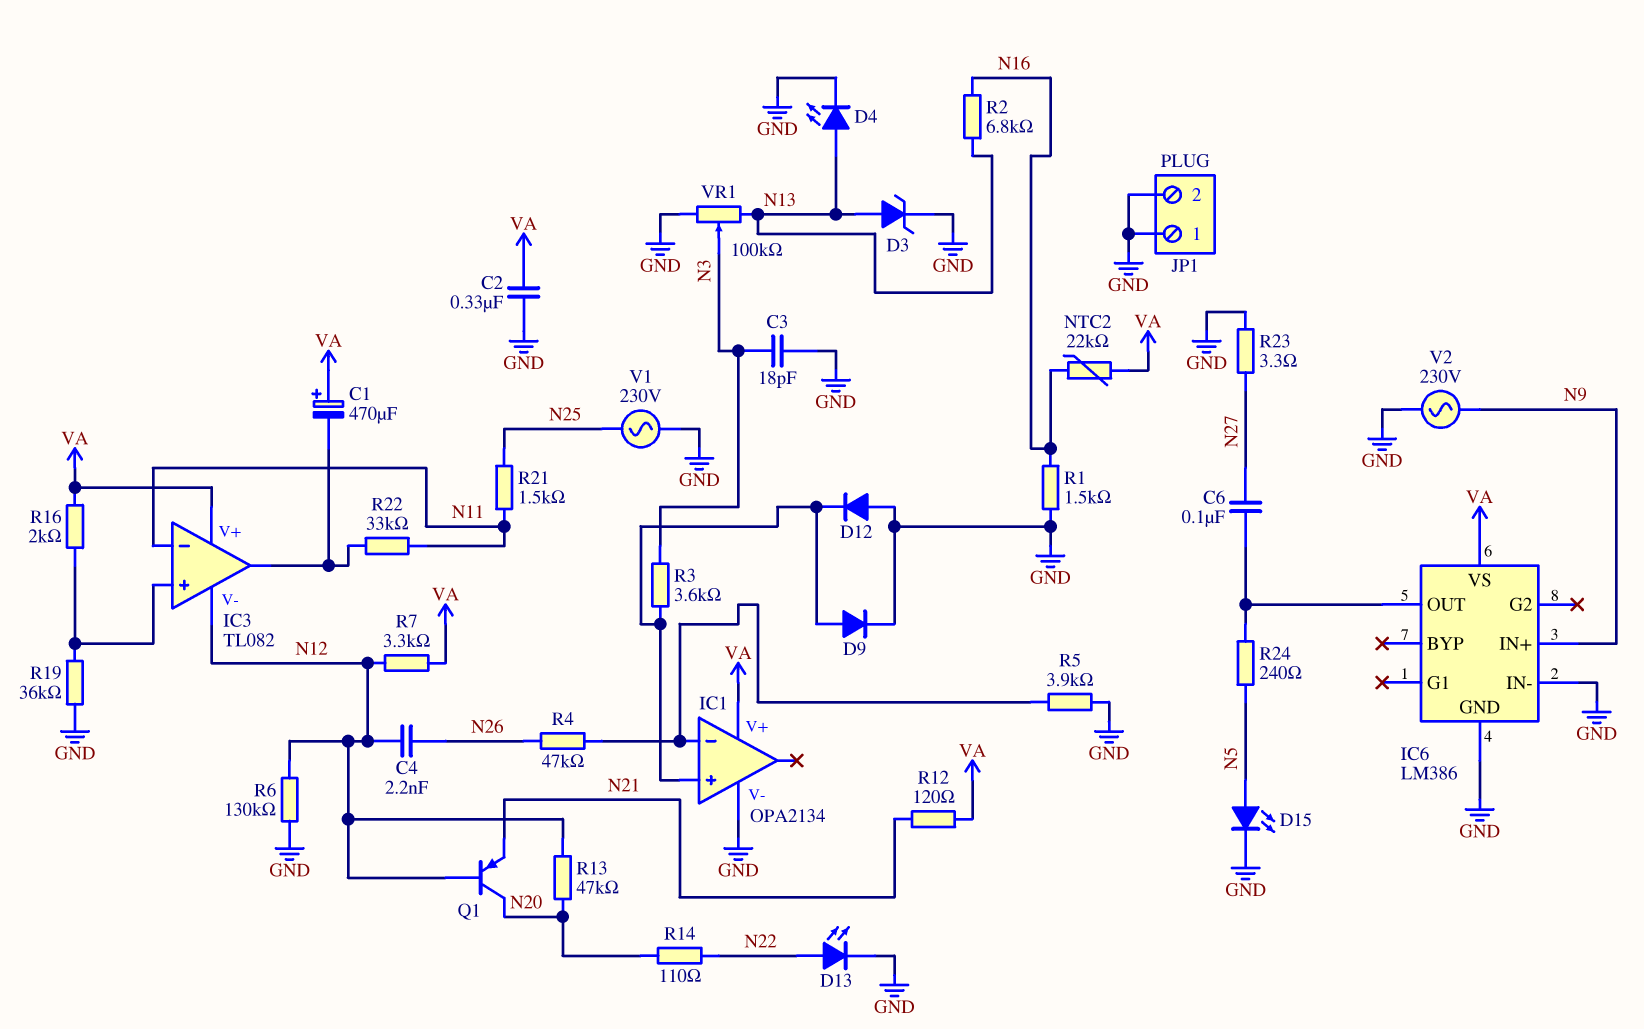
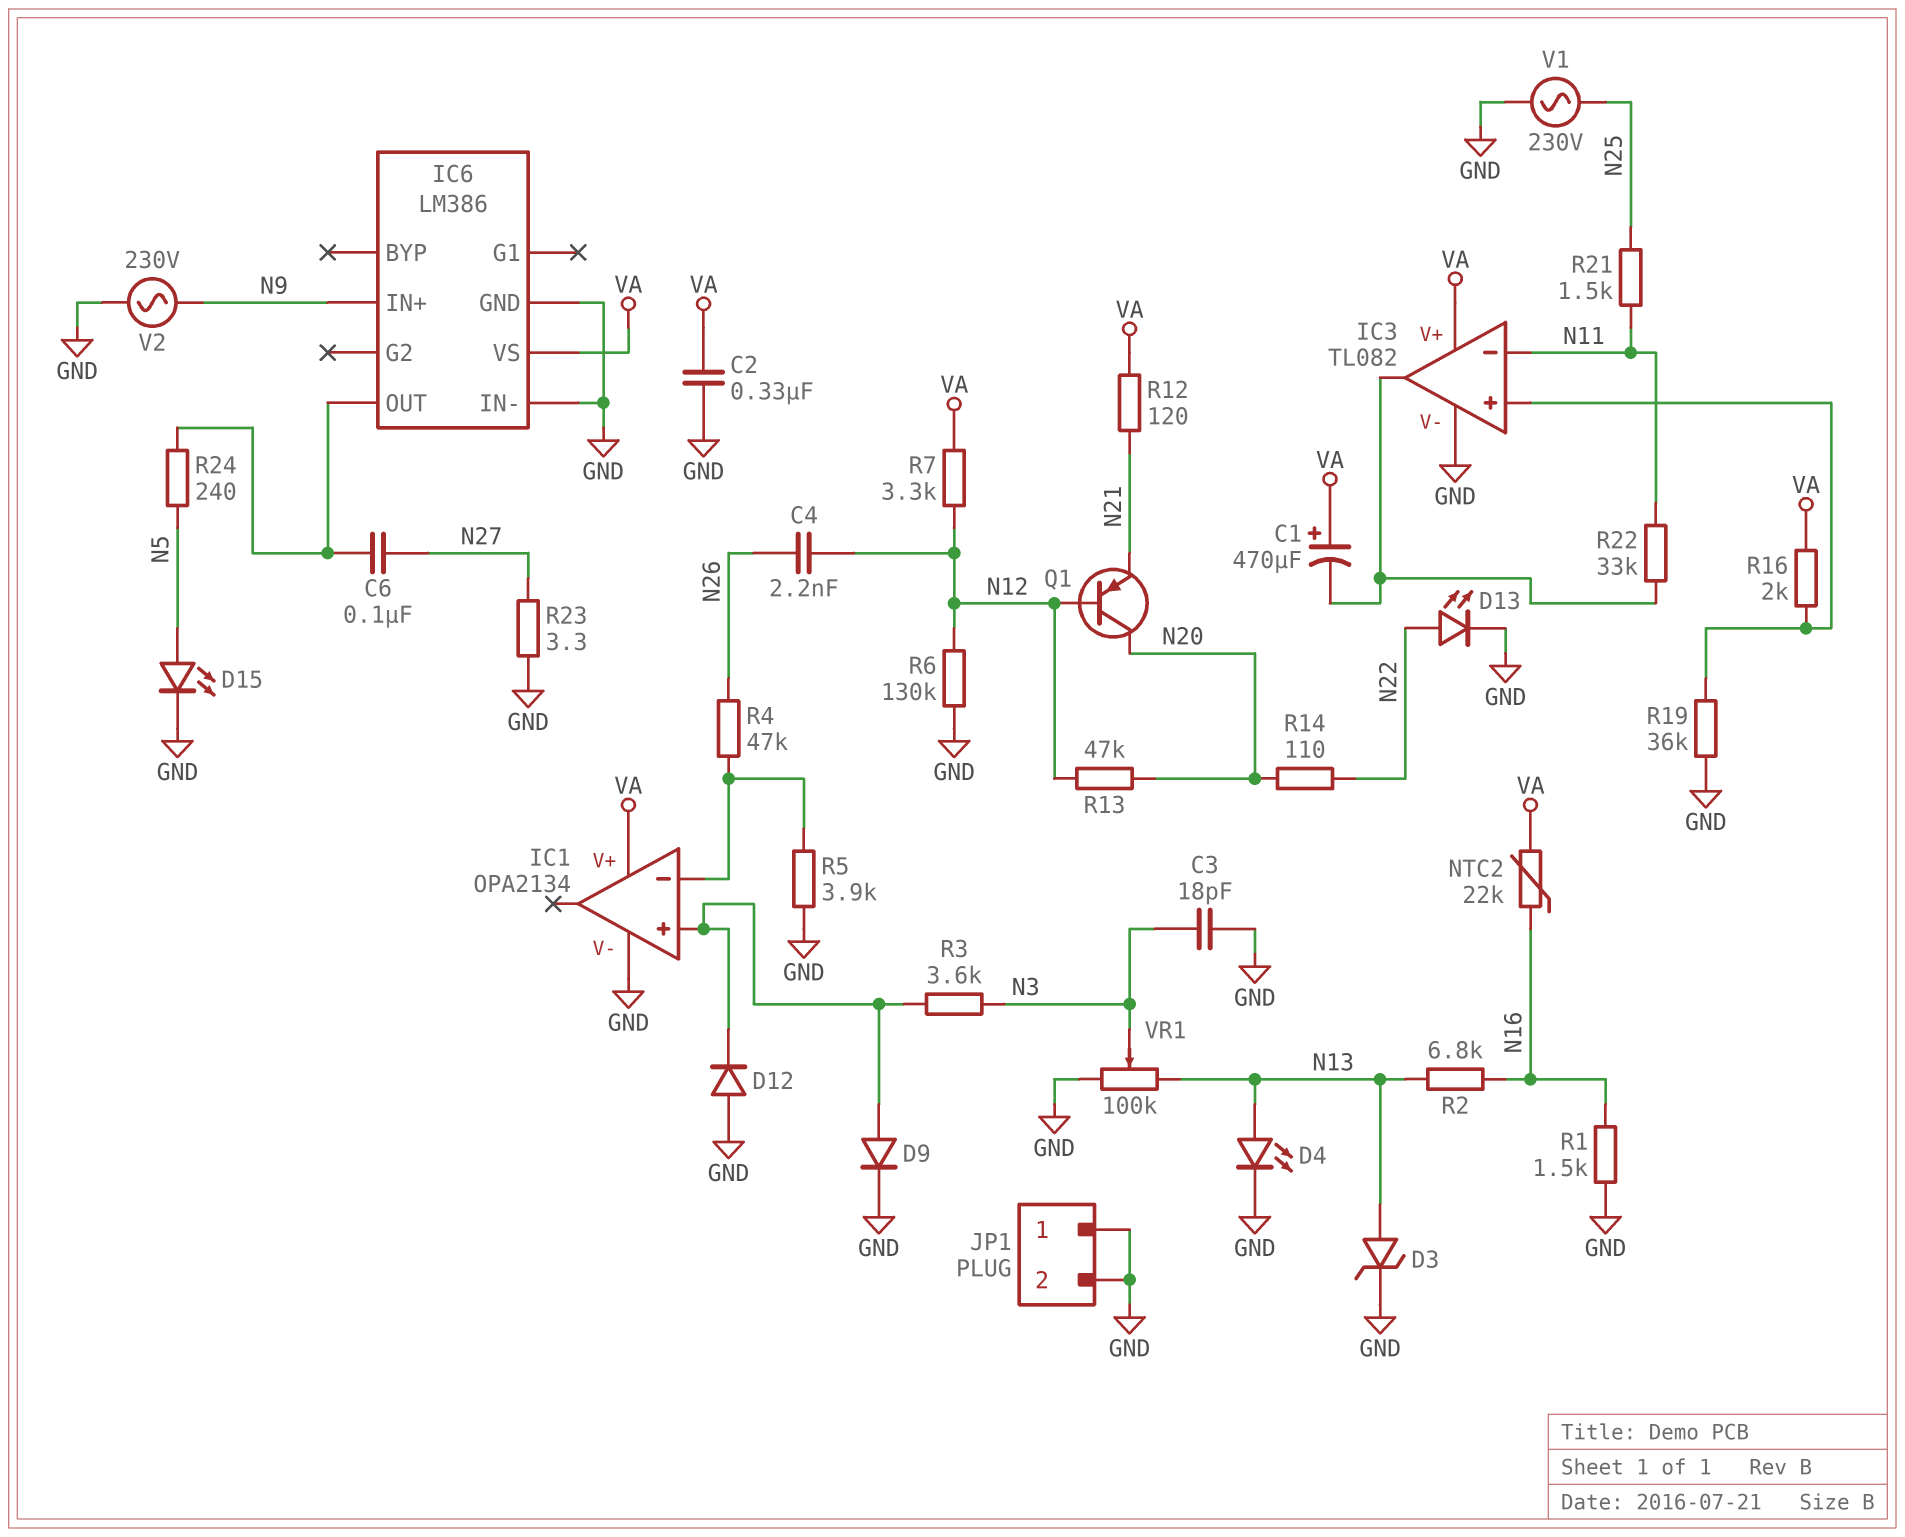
IC3 pin V-: N12 -> GND

